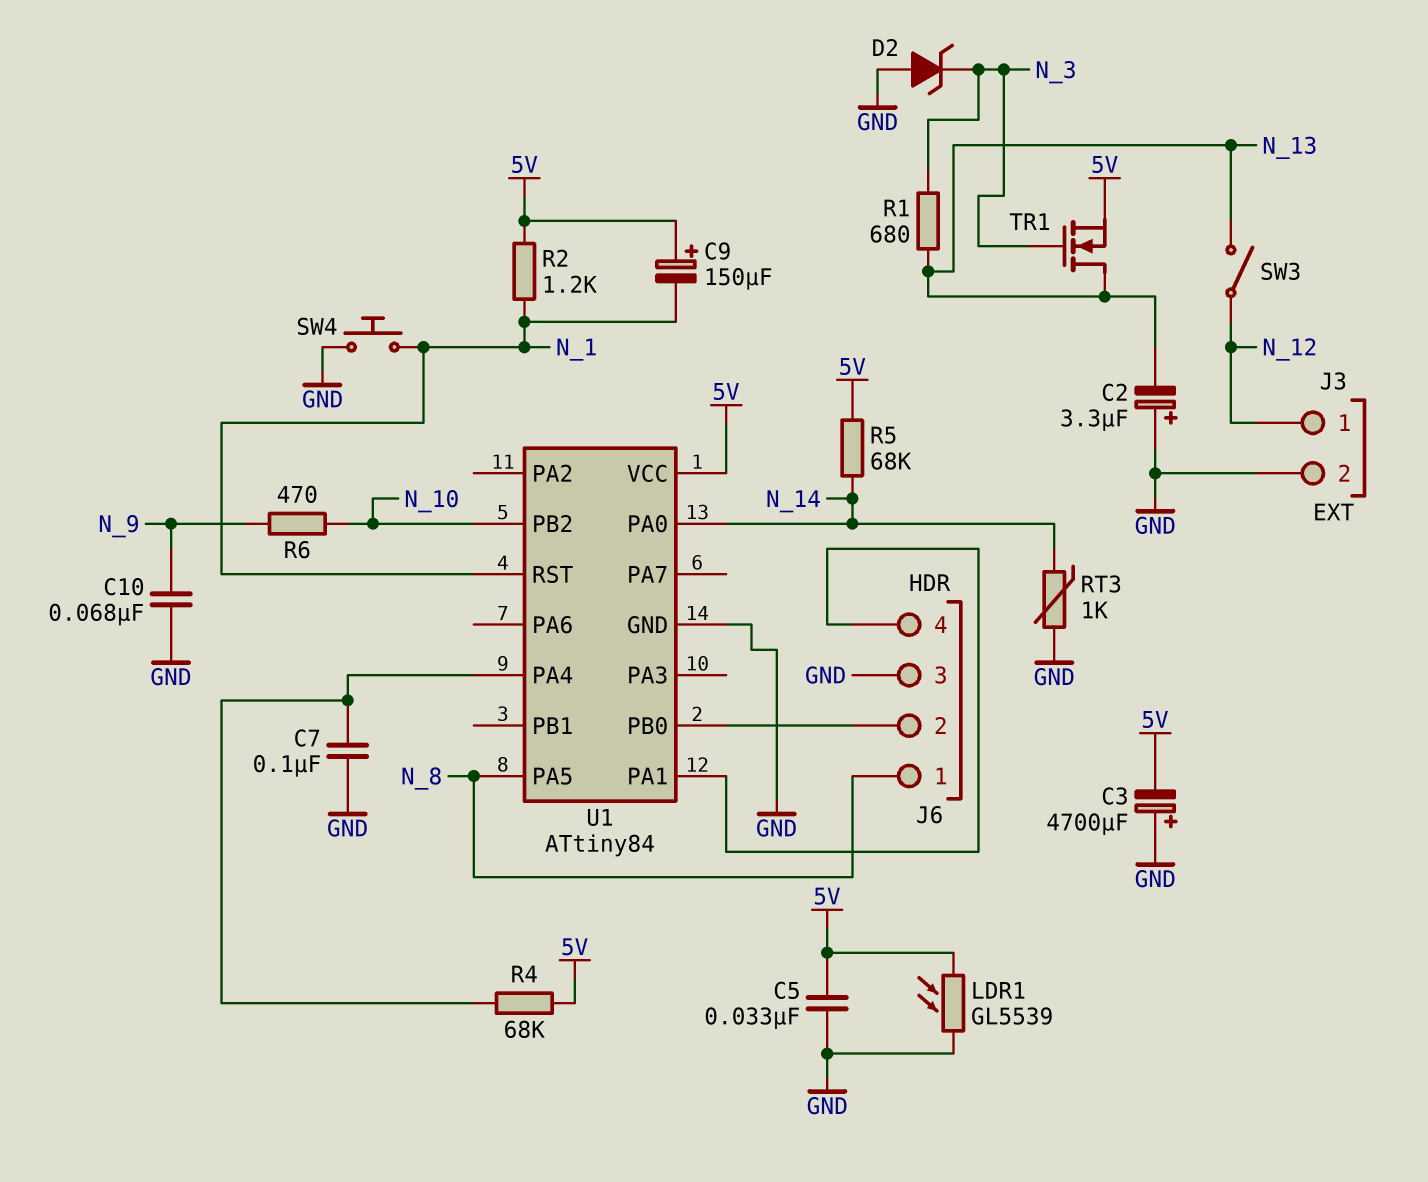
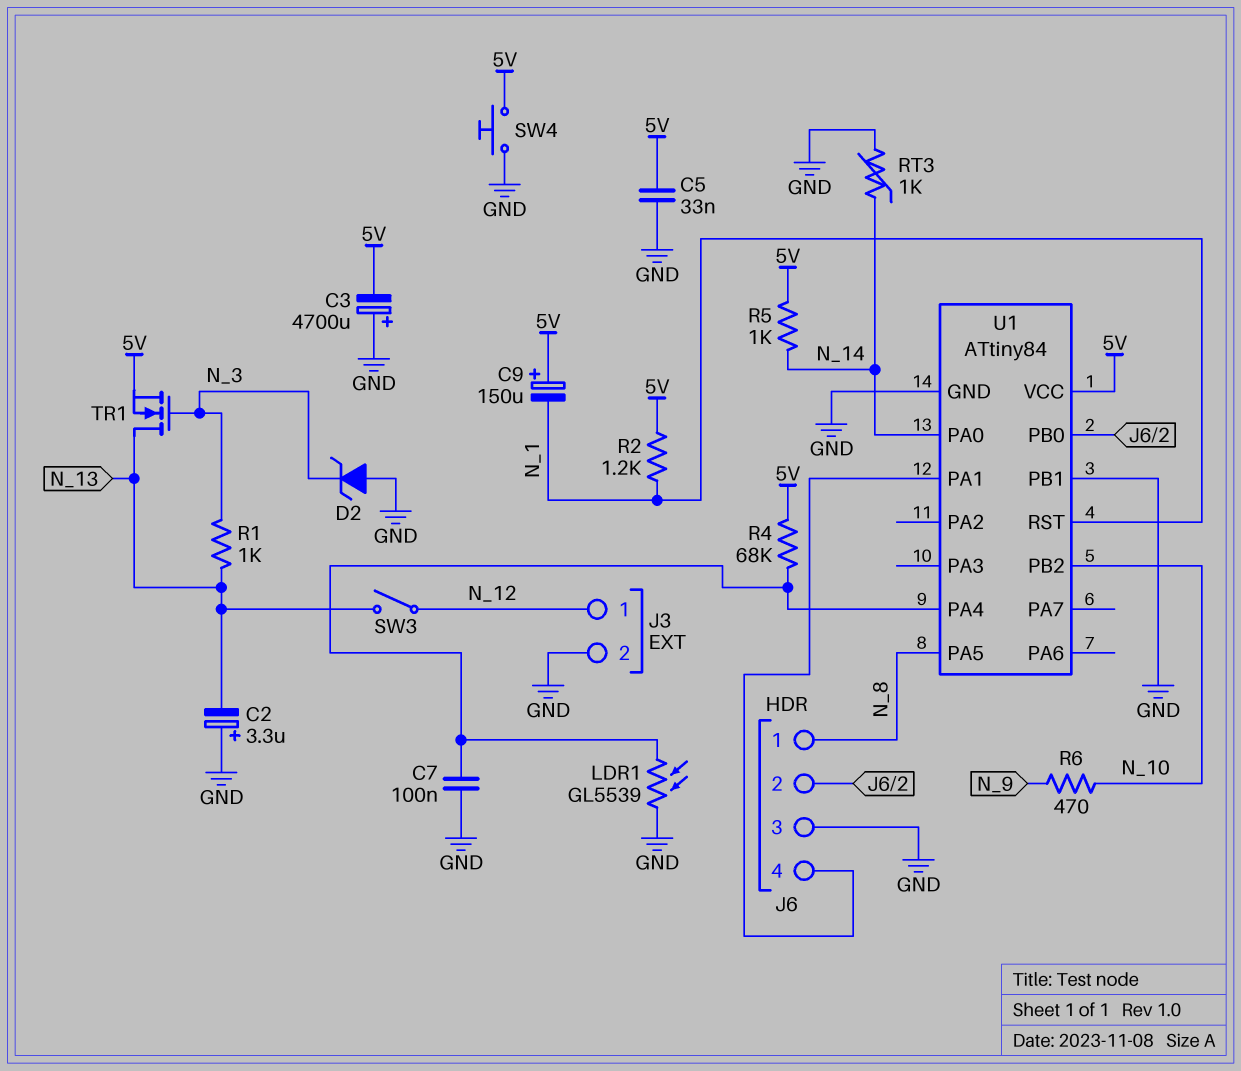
C10: 68nF (GND, N_9) -> none
LDR1: GL5539 (5V, GND) -> GL5539 (GND, U1/PA4)
R1: 680 (N_3, N_13) -> 1k (N_3, N_13)
R5: 68k (5V, N_14) -> 1k (5V, N_14)
SW4: button (GND, N_1) -> button (5V, GND)
U1 pin PB1: none -> GND

